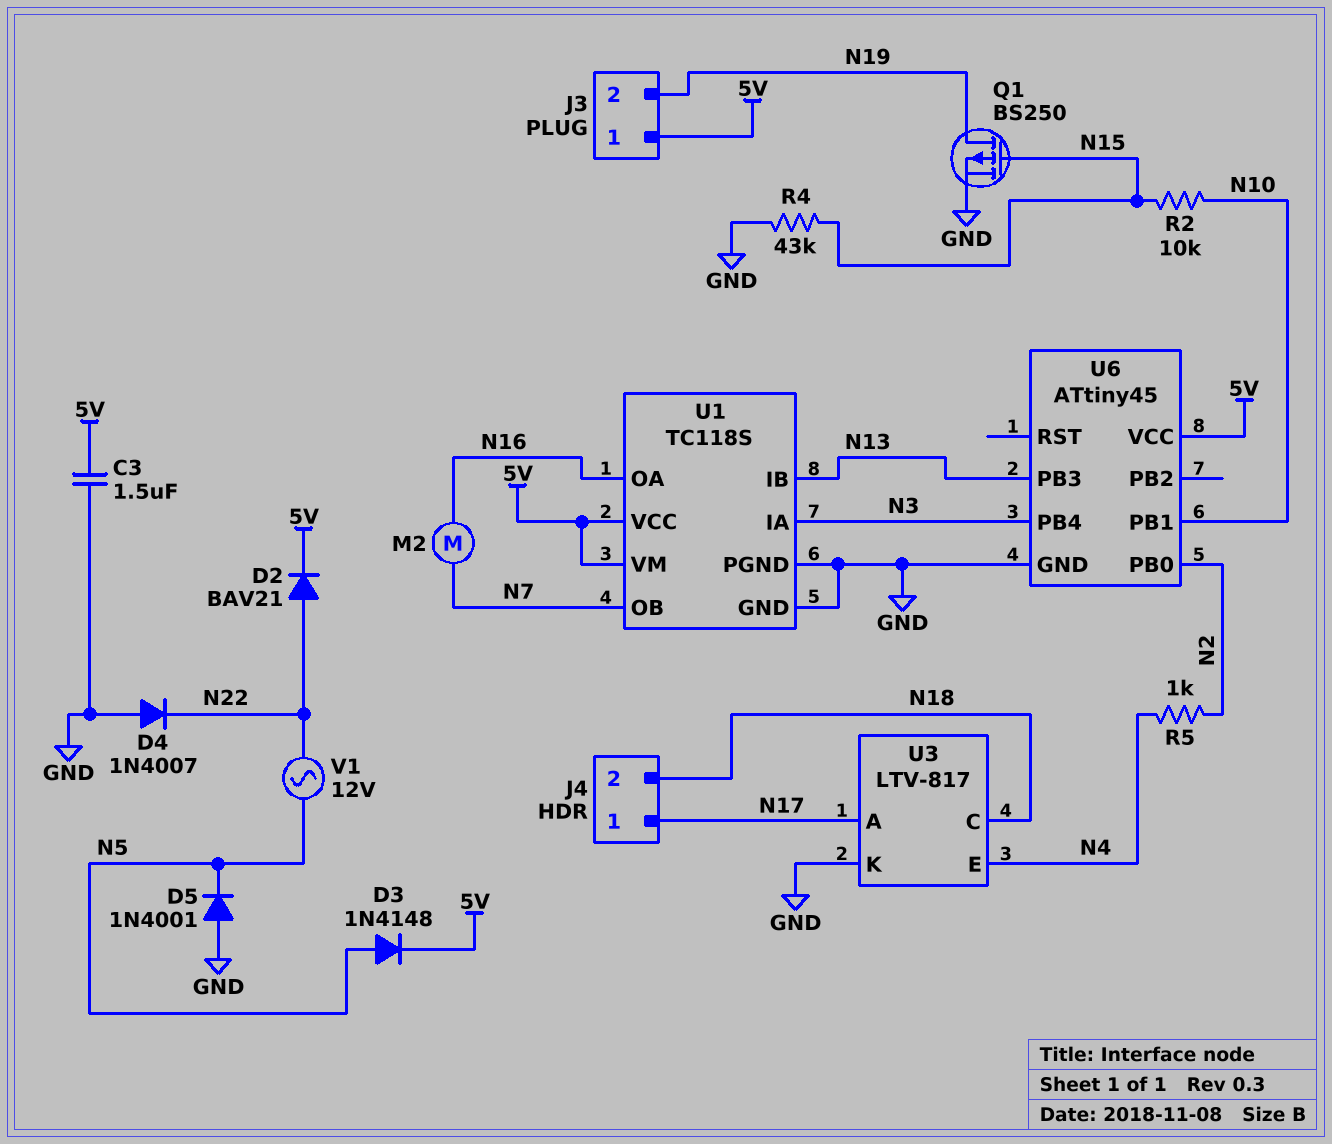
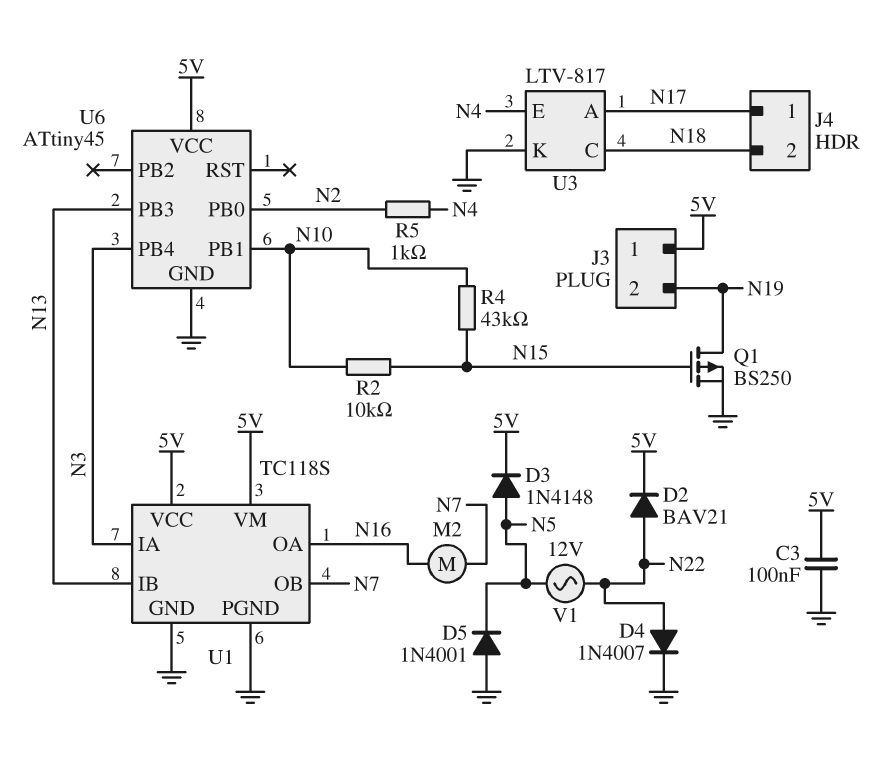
C3: 1.5uF (5V, GND) -> 100nF (5V, GND)
D4: diode 1N4007 (A GND, K N22) -> diode 1N4007 (A N22, K GND)
R4: 43k (GND, N15) -> 43k (N10, N15)

